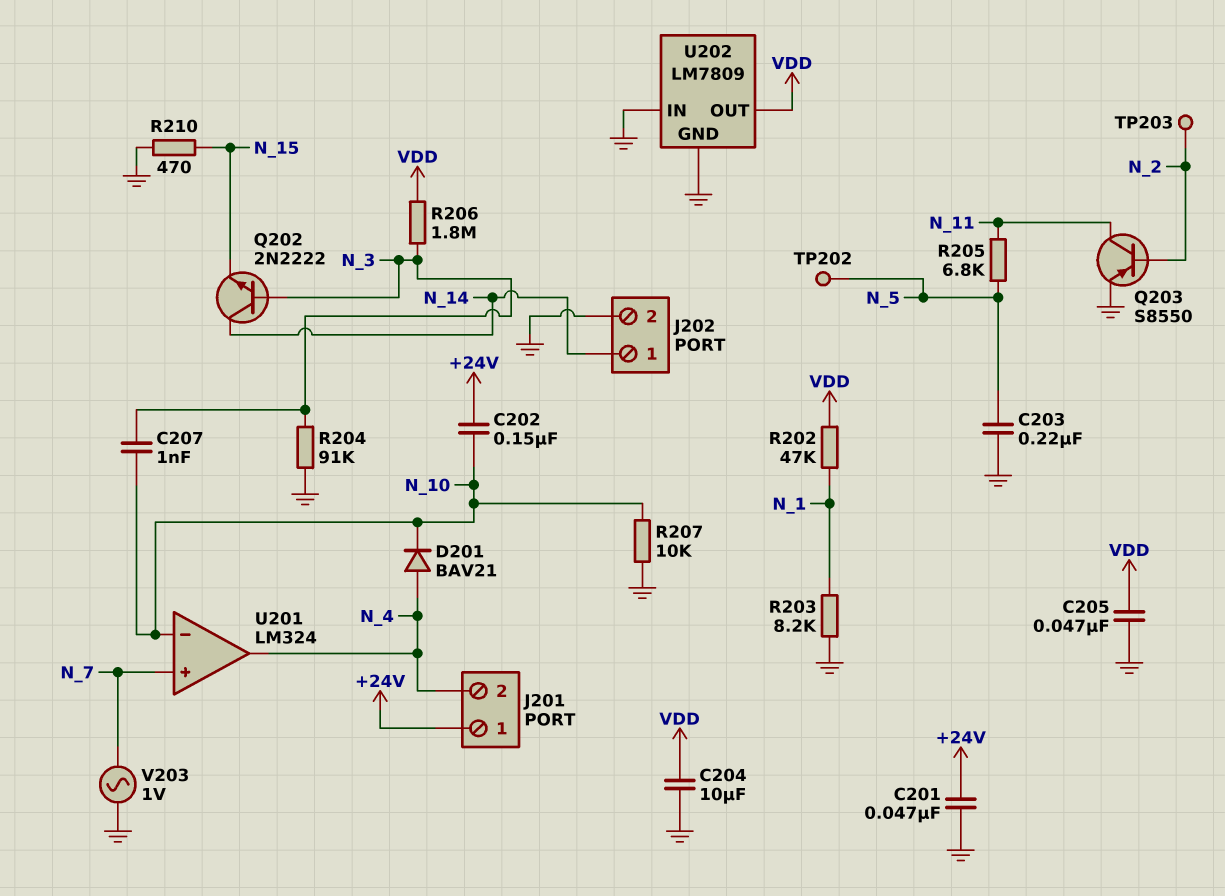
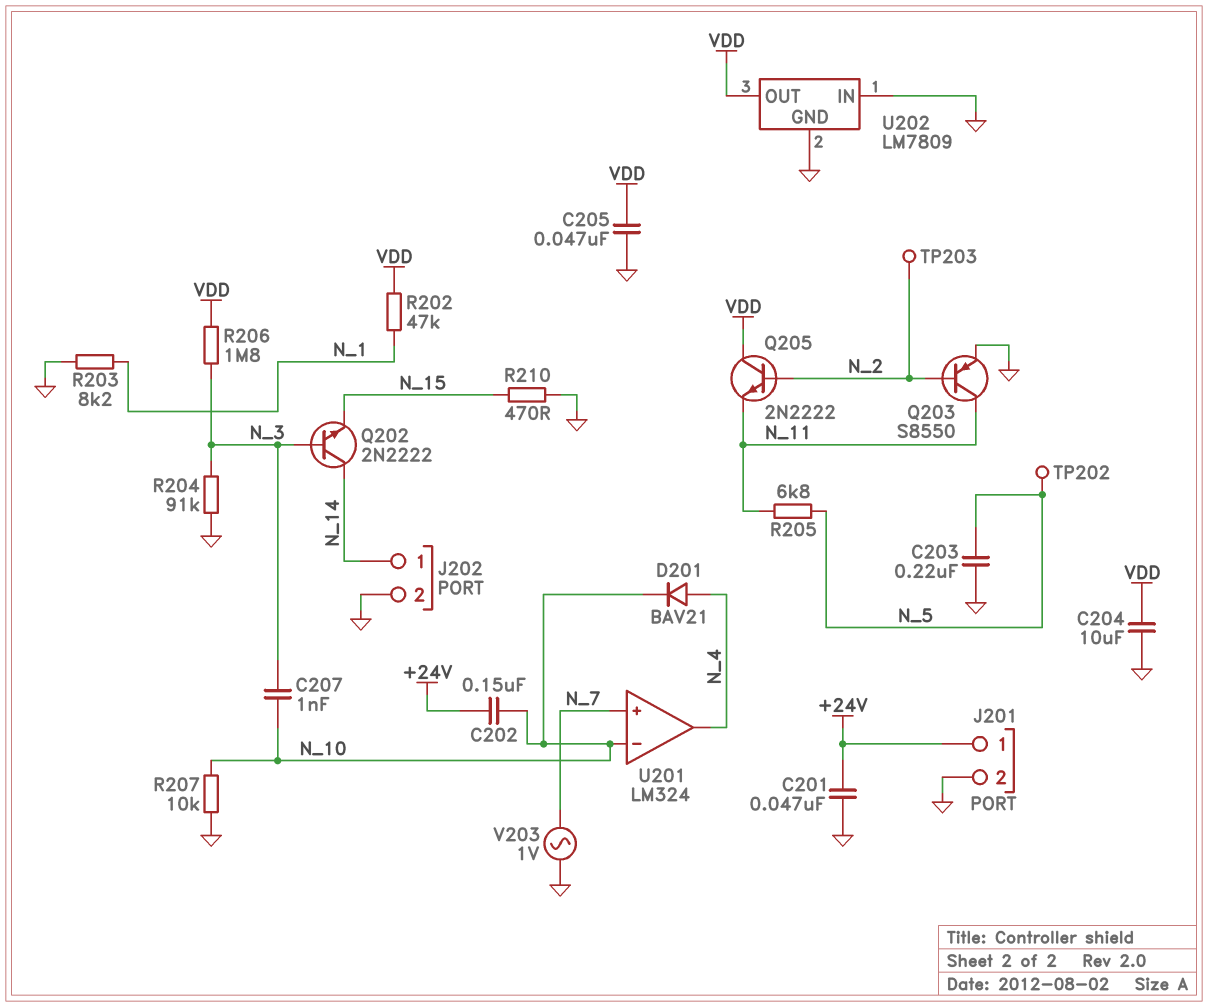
J201 pin 2: N_4 -> GND
Q205: none -> NPN 2N2222 (B N_2, C VDD, E N_11)

